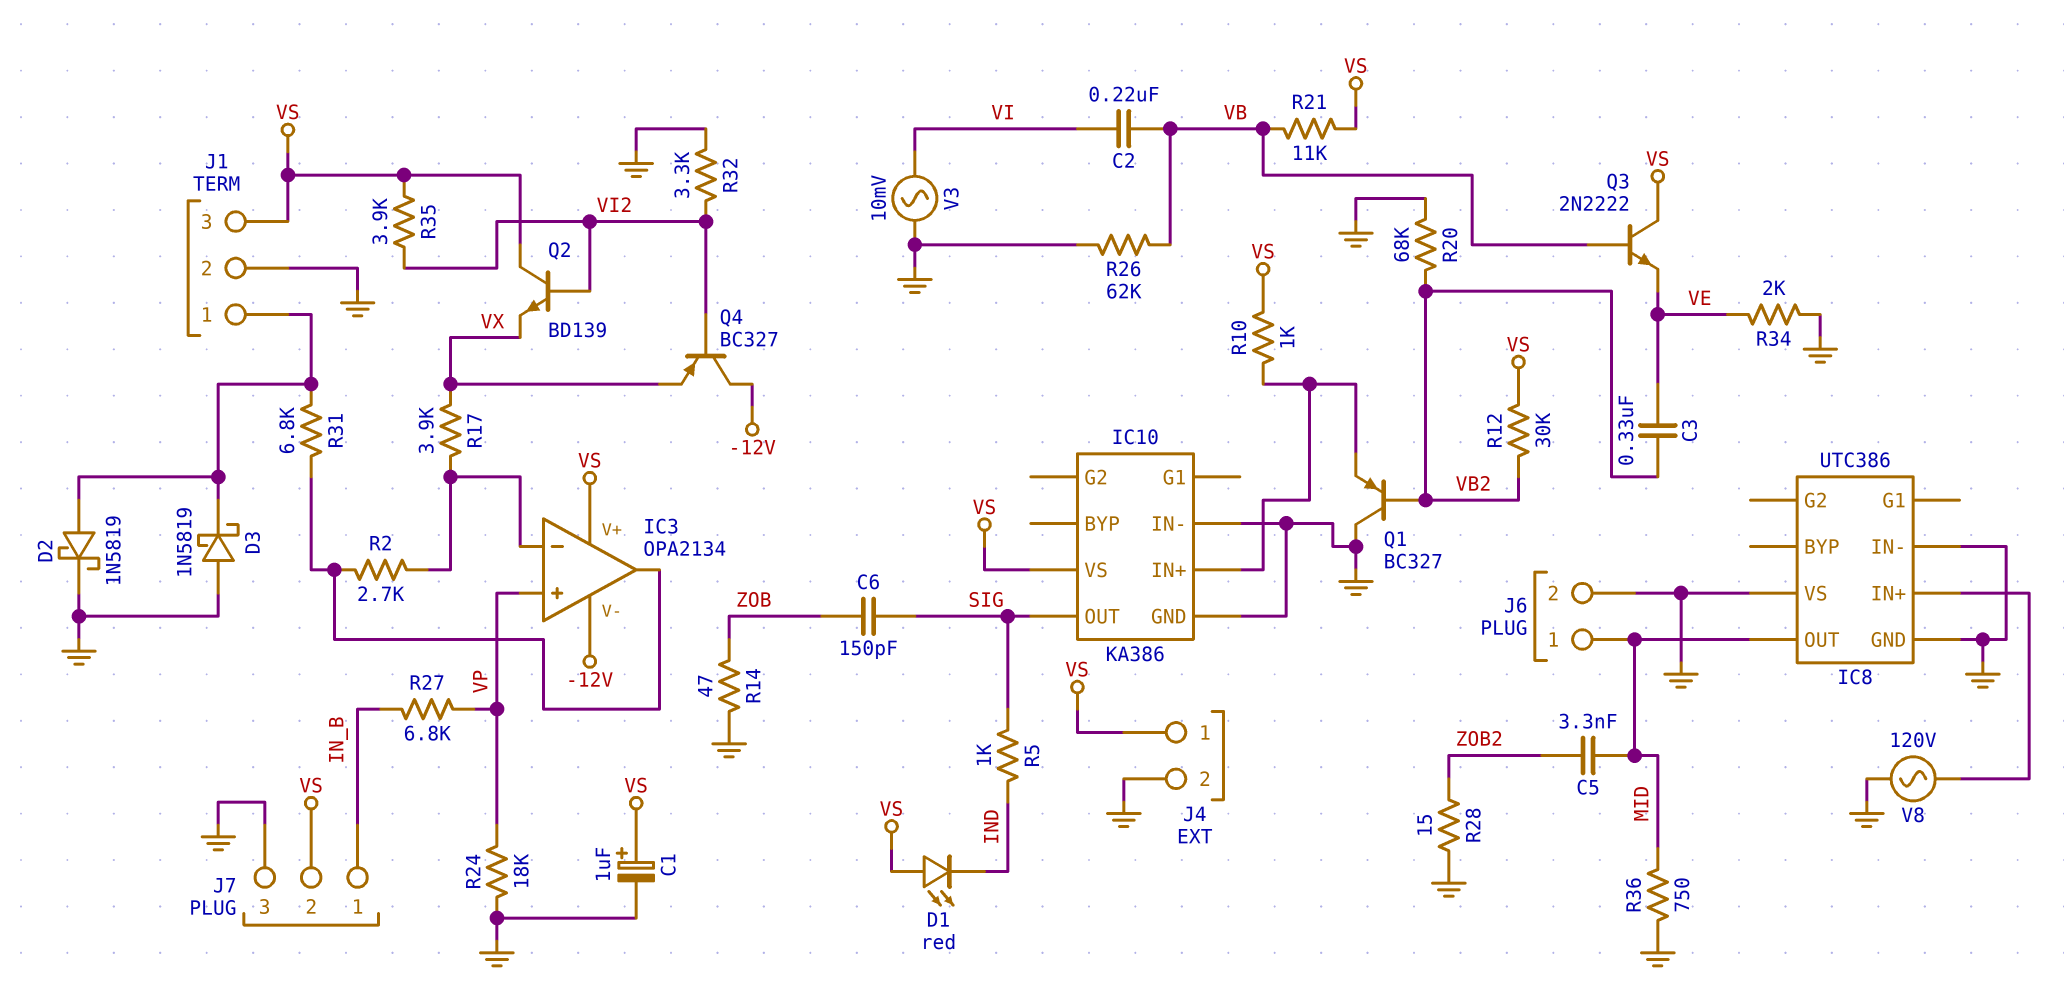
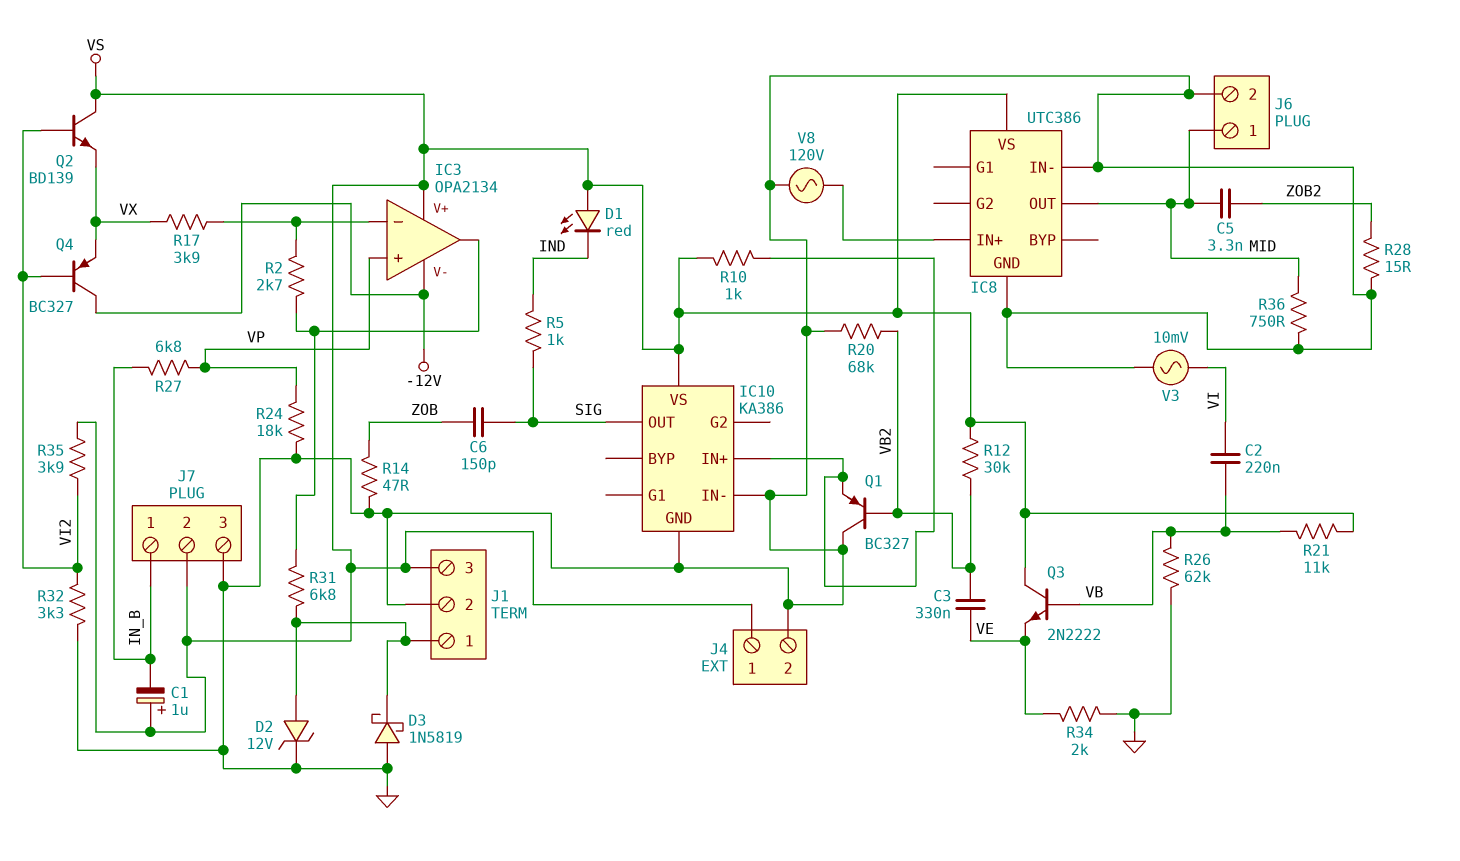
C1: 1uF (plus VS, minus GND) -> 1uF (plus VS, minus IN_B)
D2: schottky 1N5819 (A J1/1, K GND) -> zener 12V (A J1/1, K GND)
IC8 pin VS: GND -> VS

